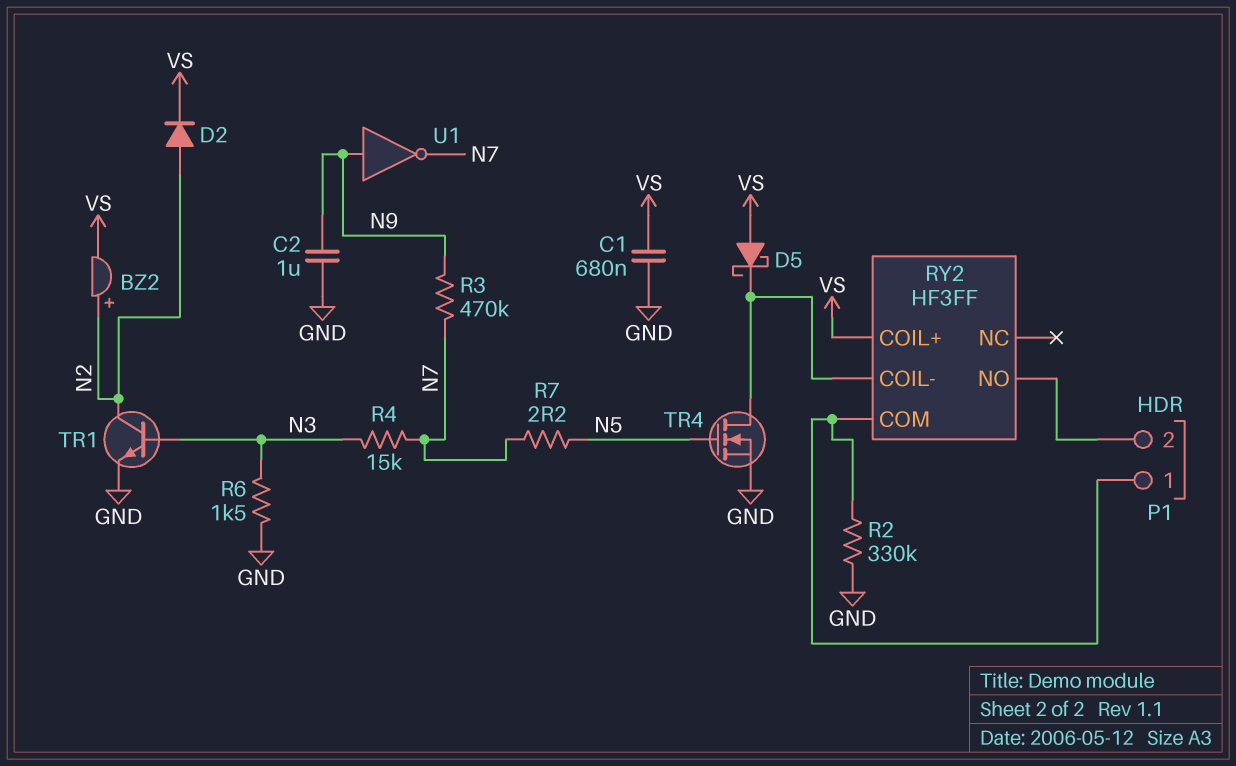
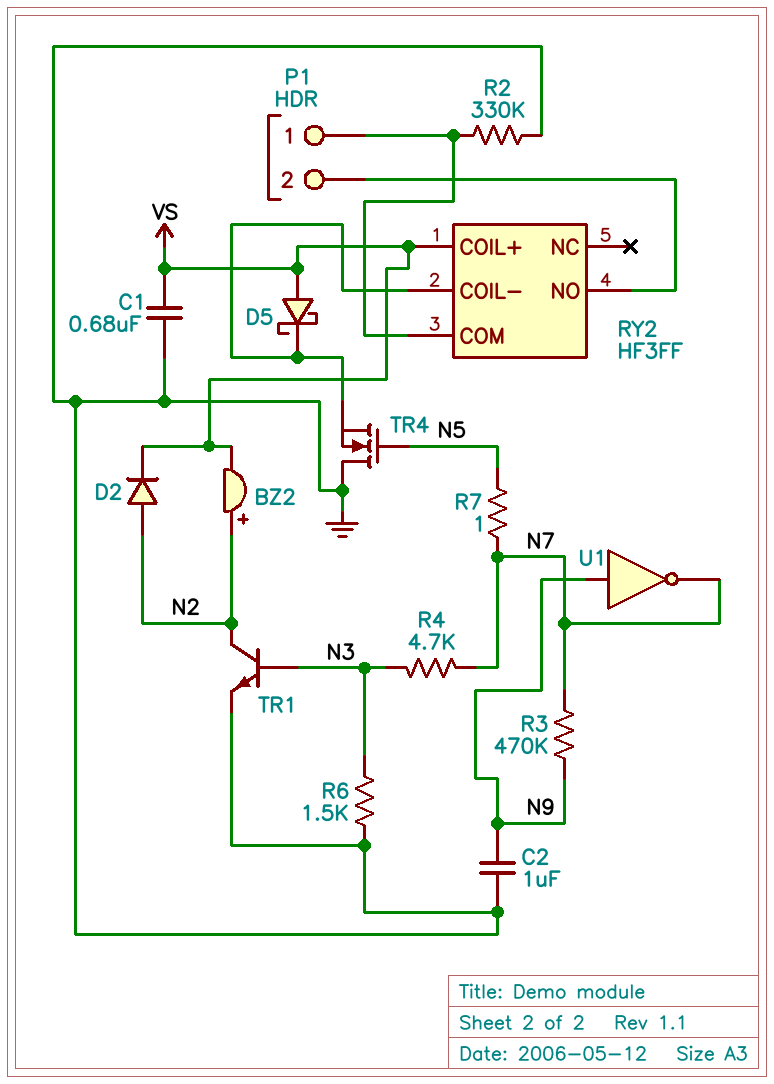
R4: 15k (N3, N7) -> 4.7k (N3, N7)
R7: 2.2 (N5, N7) -> 1 (N5, N7)
TR4: NMOS (G N5, D RY2/COIL-, S GND) -> NMOS (G N5, D GND, S RY2/COIL-)

